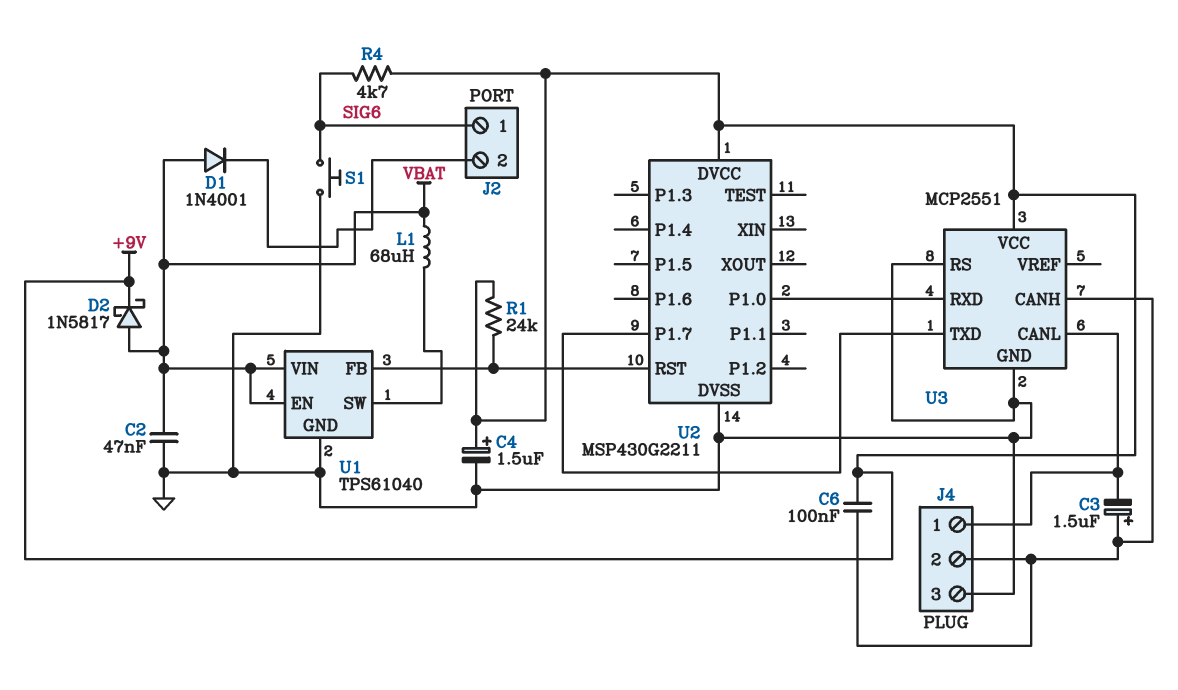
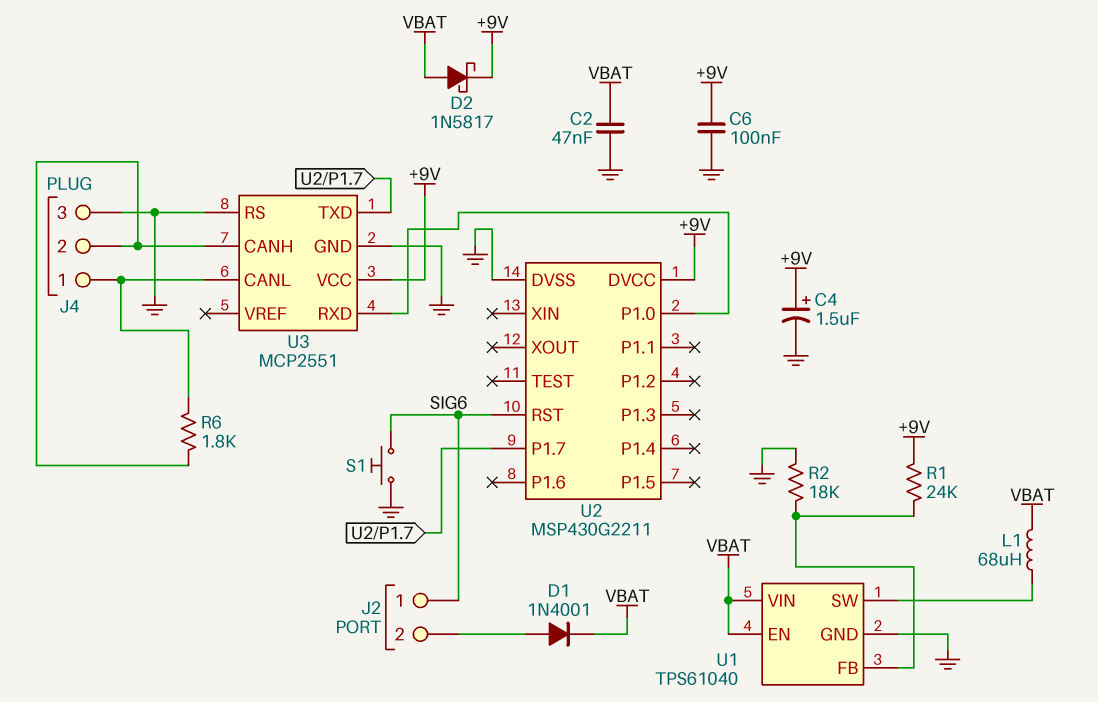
C3: 1.5uF (plus J4/2, minus J4/1) -> none
C6: 100nF (+9V, J4/2) -> 100nF (+9V, GND)
D1: diode 1N4001 (A VBAT, K J2/2) -> diode 1N4001 (A J2/2, K VBAT)
R2: none -> 18k (GND, U1/FB)
R4: 4.7k (+9V, SIG6) -> none
R6: none -> 1.8k (J4/1, J4/2)
U2 pin RST: U1/FB -> SIG6

